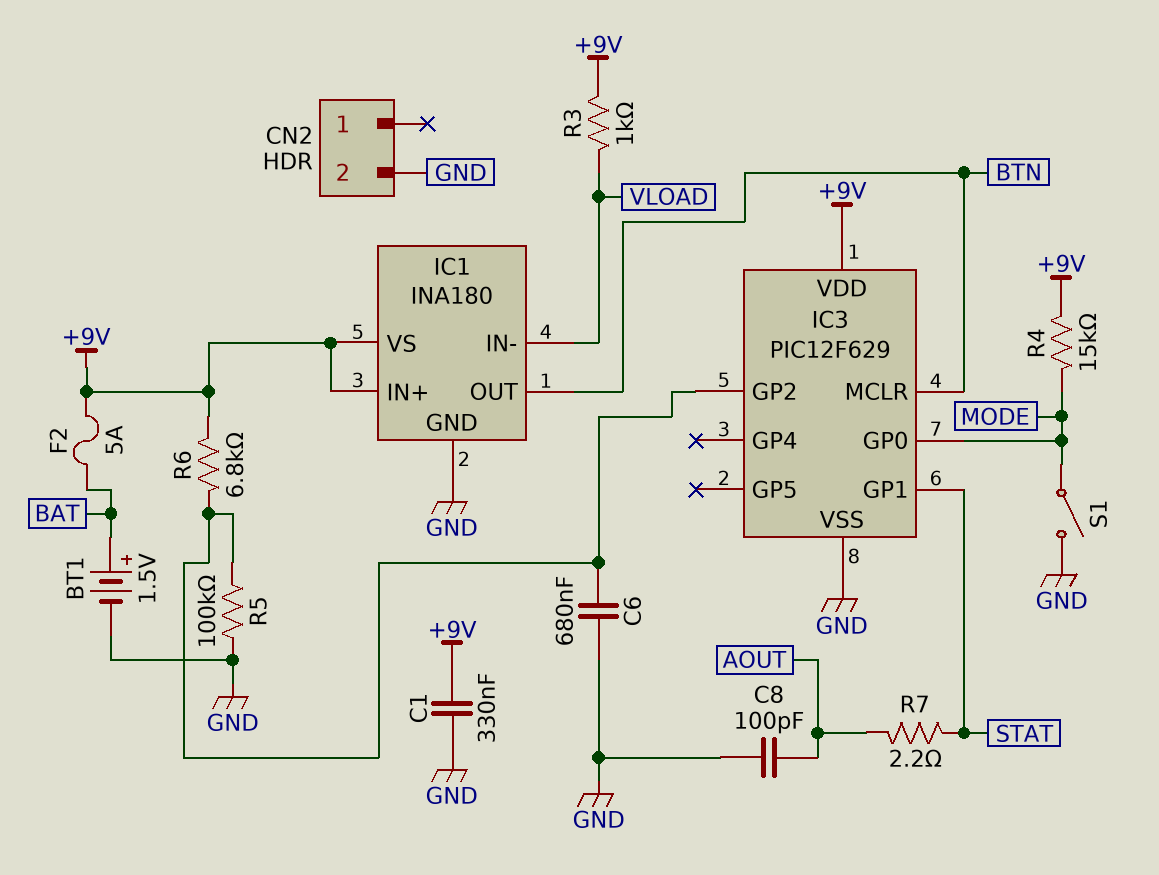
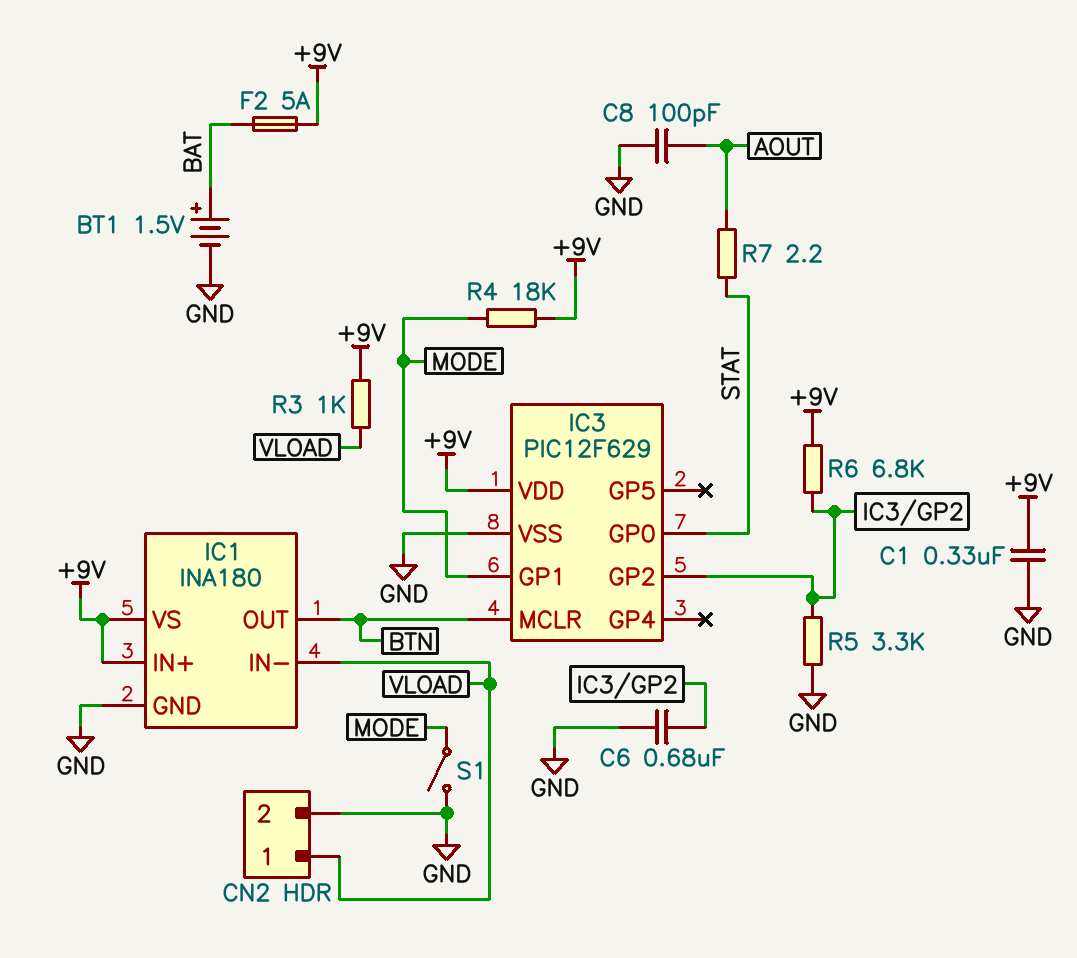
CN2 pin 1: none -> VLOAD
IC3 pin GP0: MODE -> STAT
IC3 pin GP1: STAT -> MODE
R4: 15k (+9V, MODE) -> 18k (+9V, MODE)
R5: 100k (GND, IC3/GP2) -> 3.3k (GND, IC3/GP2)

